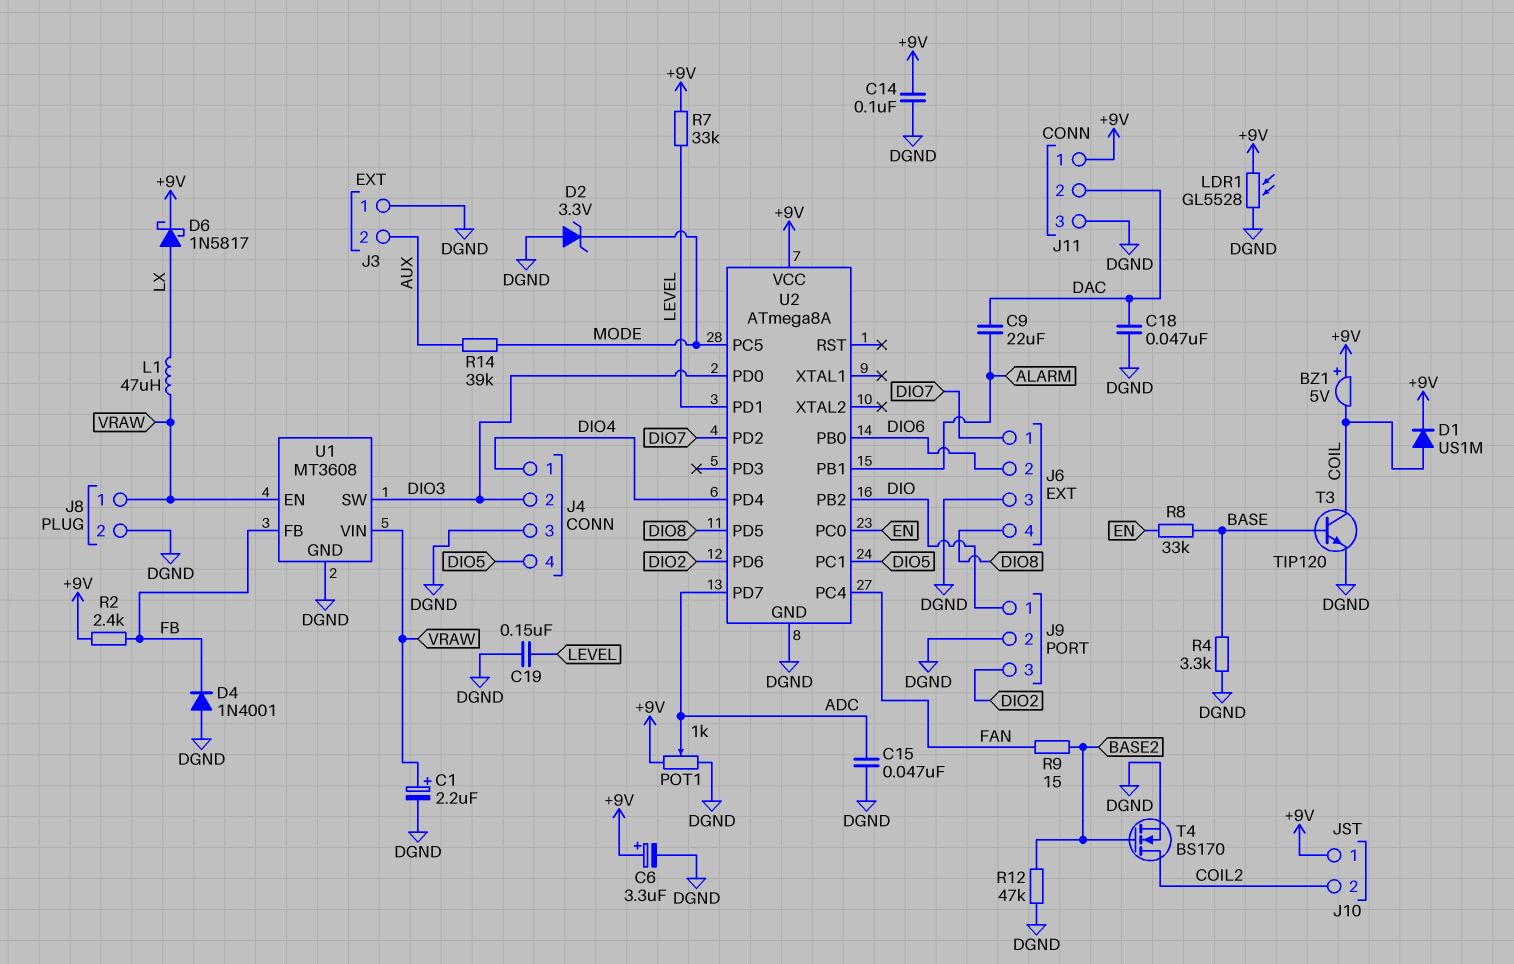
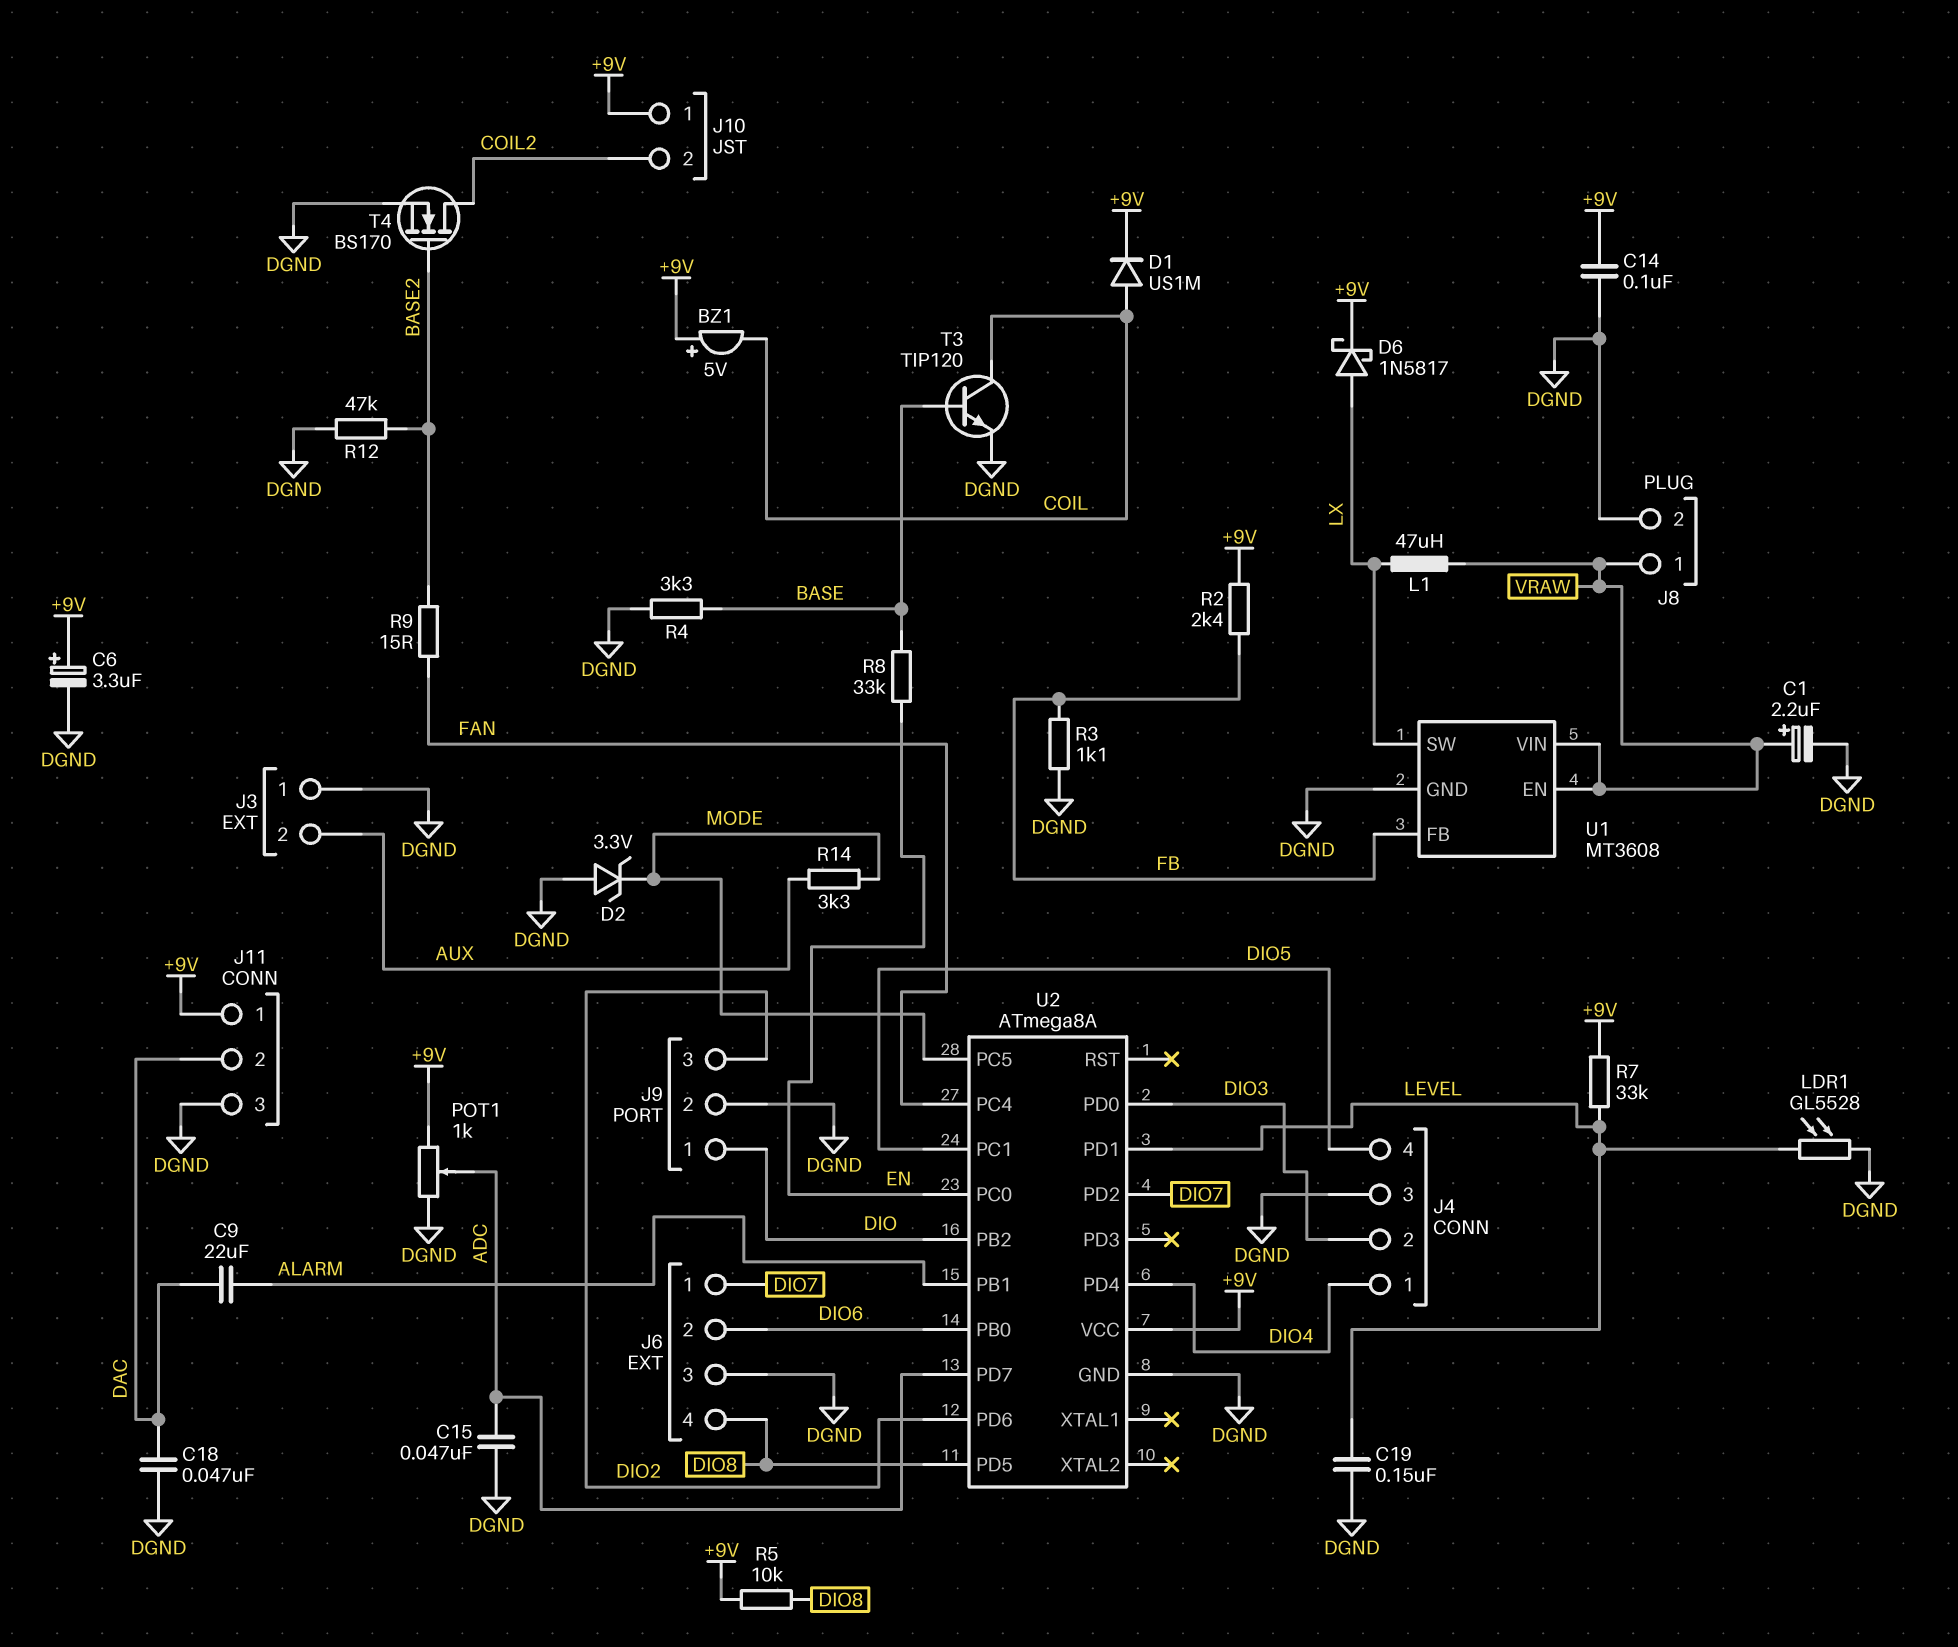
D4: diode 1N4001 (A DGND, K FB) -> none
LDR1: GL5528 (+9V, DGND) -> GL5528 (DGND, LEVEL)
R3: none -> 1.1k (DGND, FB)
R5: none -> 10k (+9V, DIO8)
R14: 39k (AUX, MODE) -> 3.3k (AUX, MODE)
U1 pin SW: DIO3 -> LX

